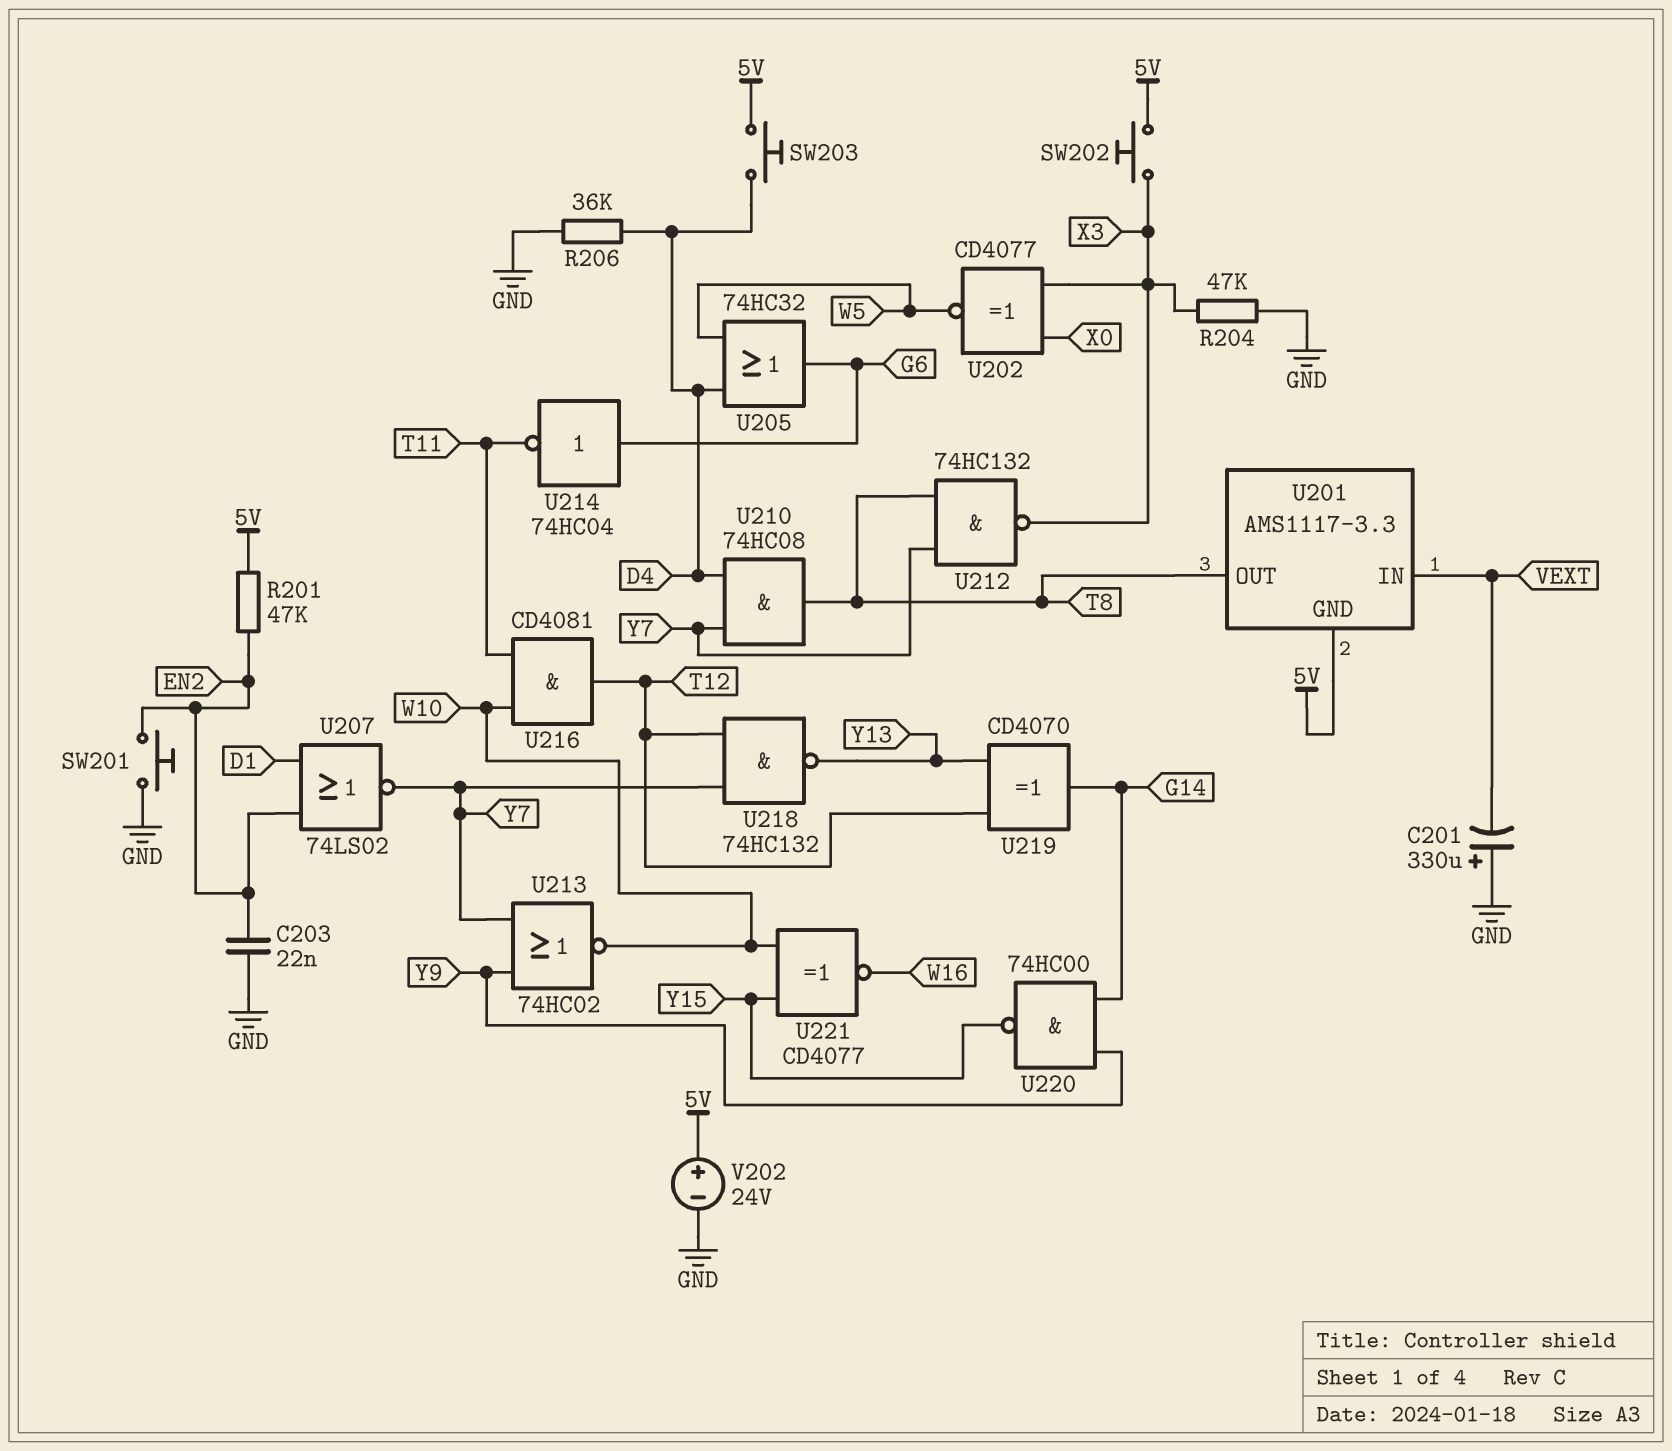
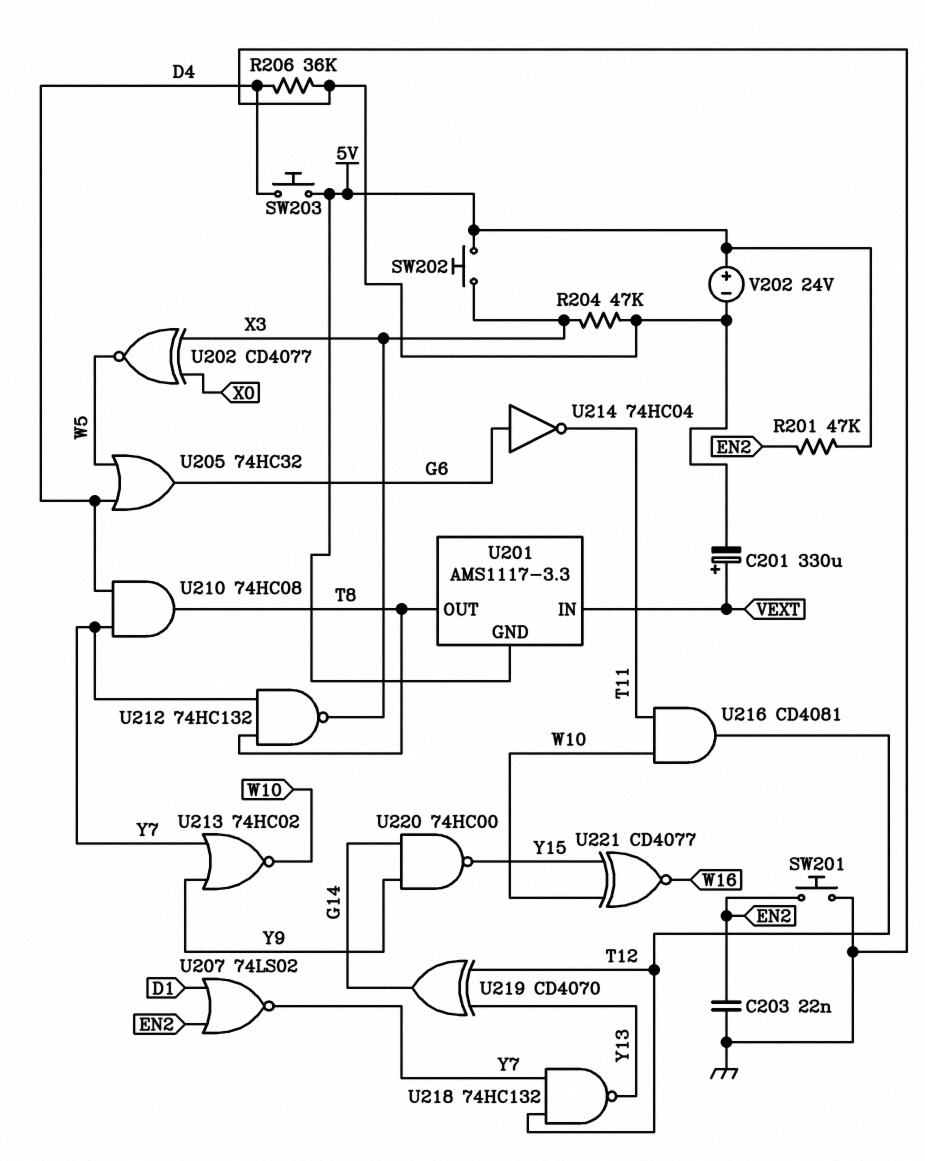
C201: 330uF (plus GND, minus VEXT) -> 330uF (plus VEXT, minus GND)

